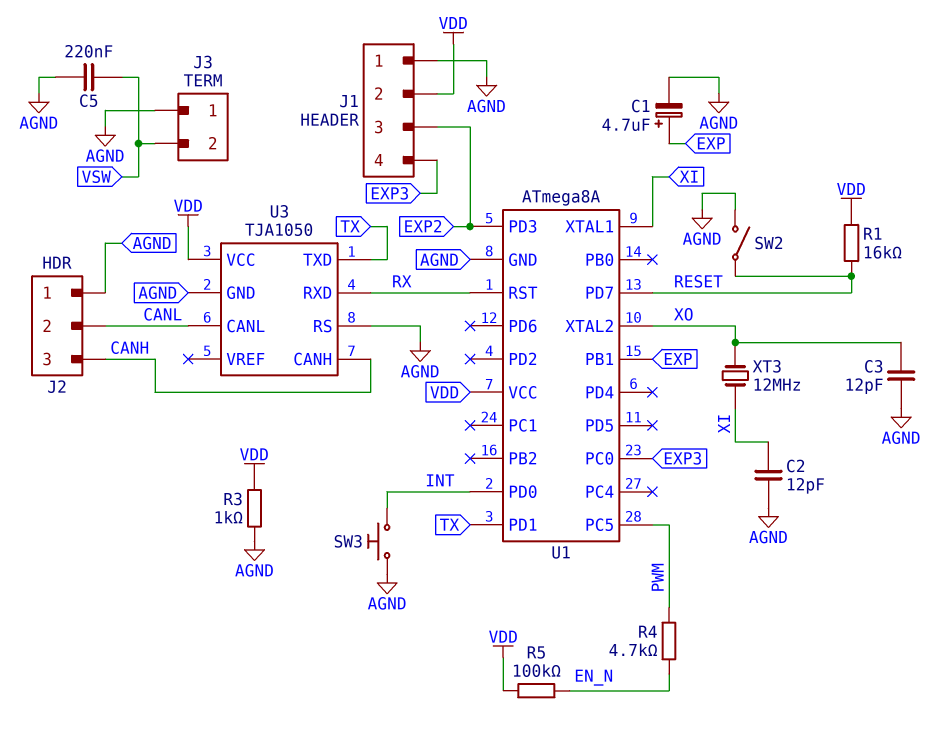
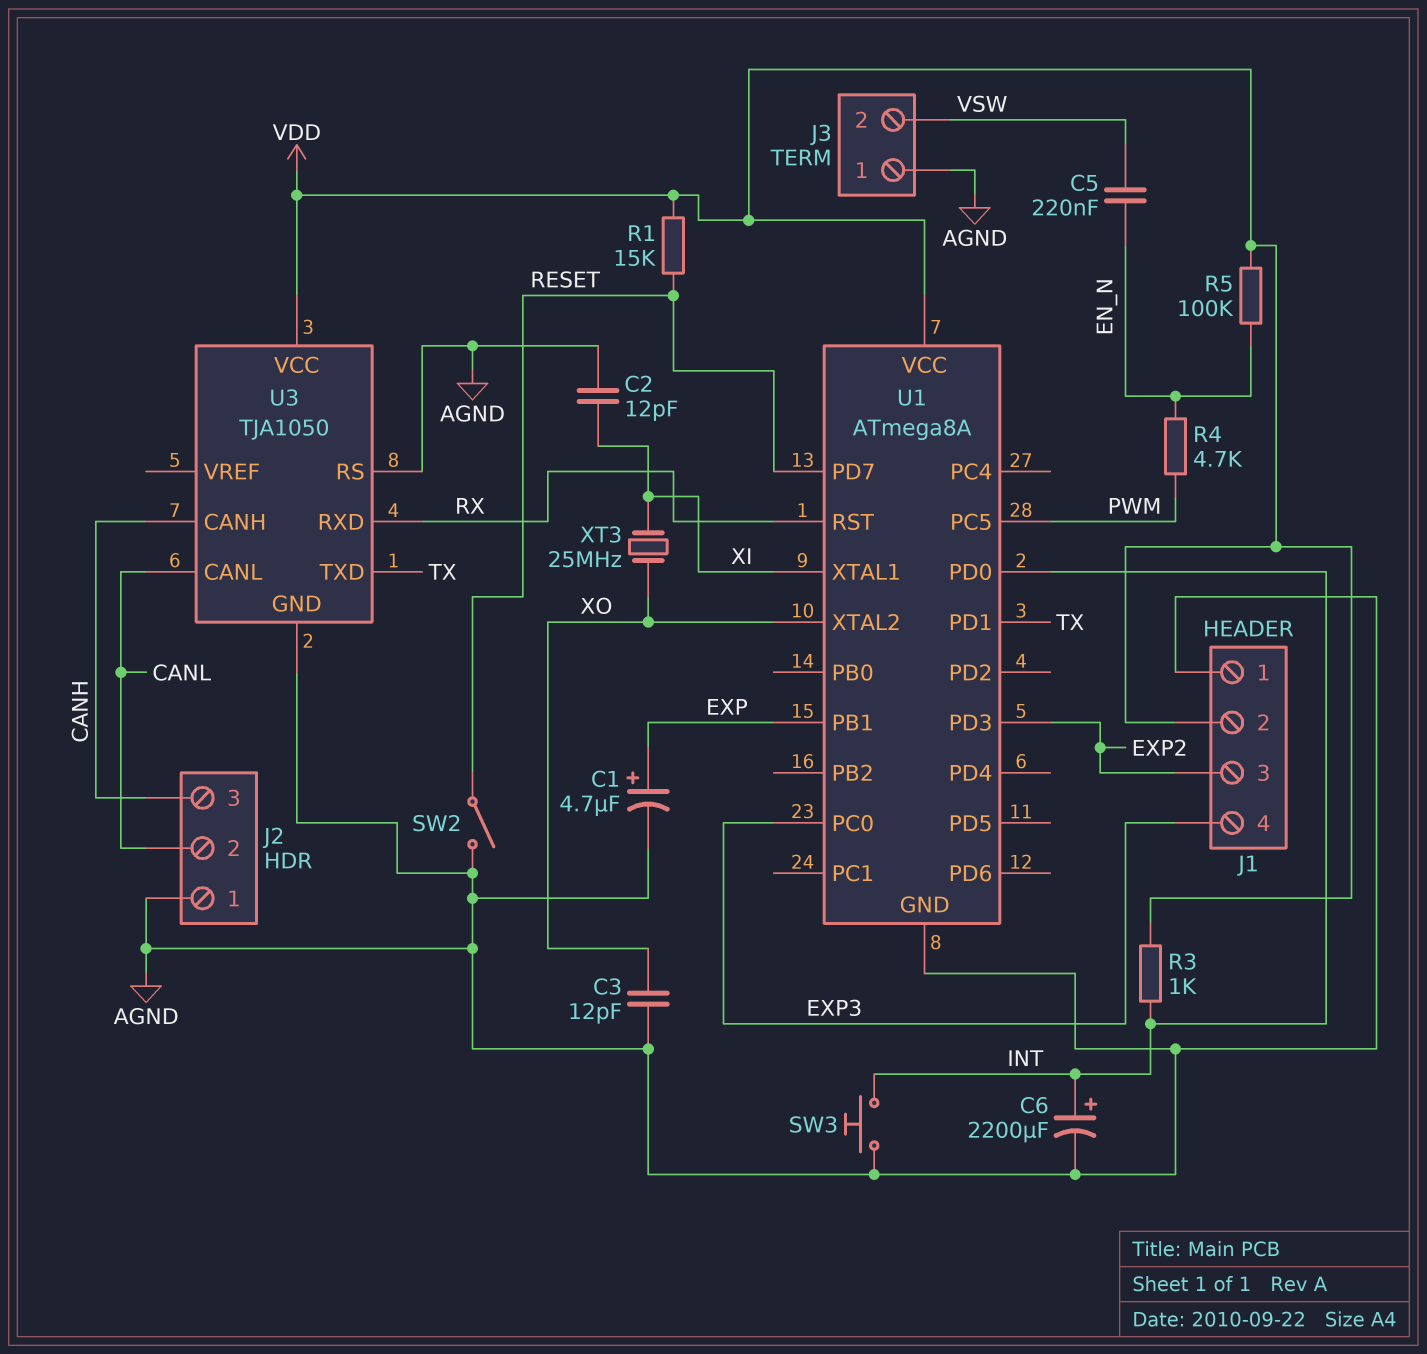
C5: 220nF (AGND, VSW) -> 220nF (EN_N, VSW)
C6: none -> 2200uF (plus INT, minus AGND)
R1: 16k (RESET, VDD) -> 15k (RESET, VDD)
R3: 1k (AGND, VDD) -> 1k (INT, VDD)
XT3: 12MHz (XI, XO) -> 25MHz (XI, XO)

